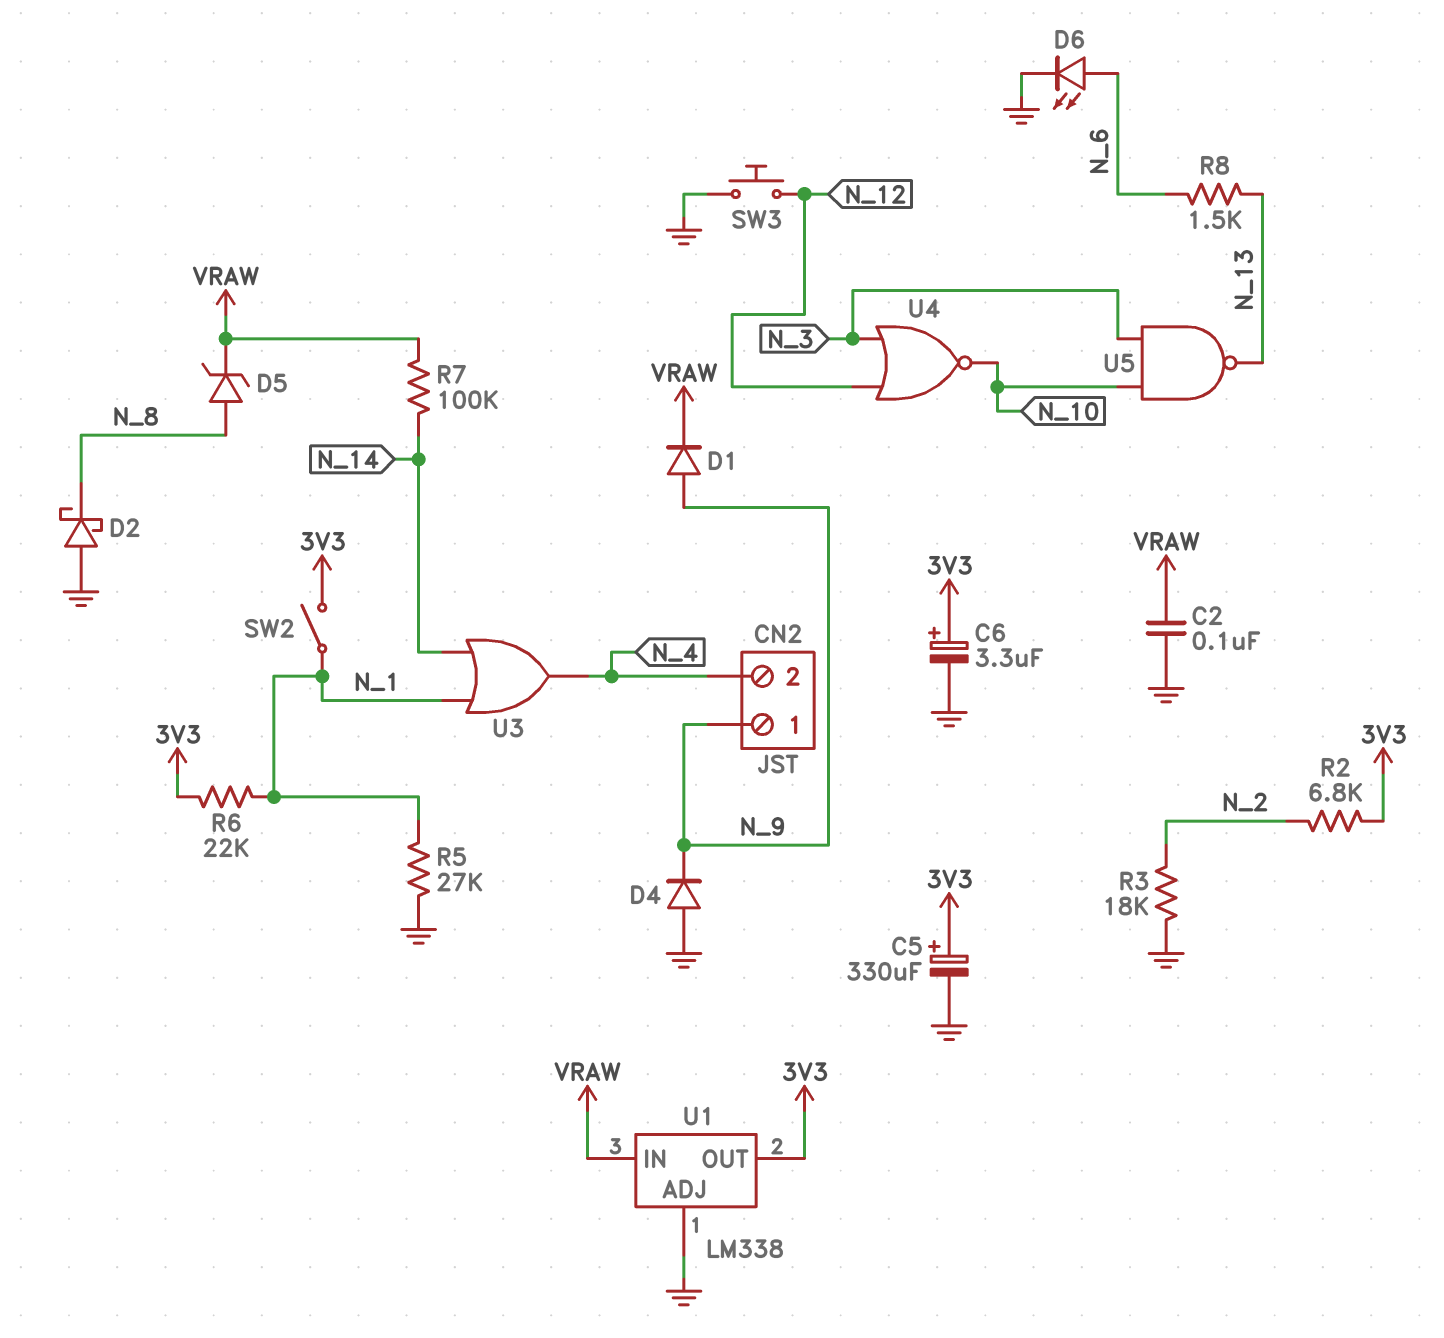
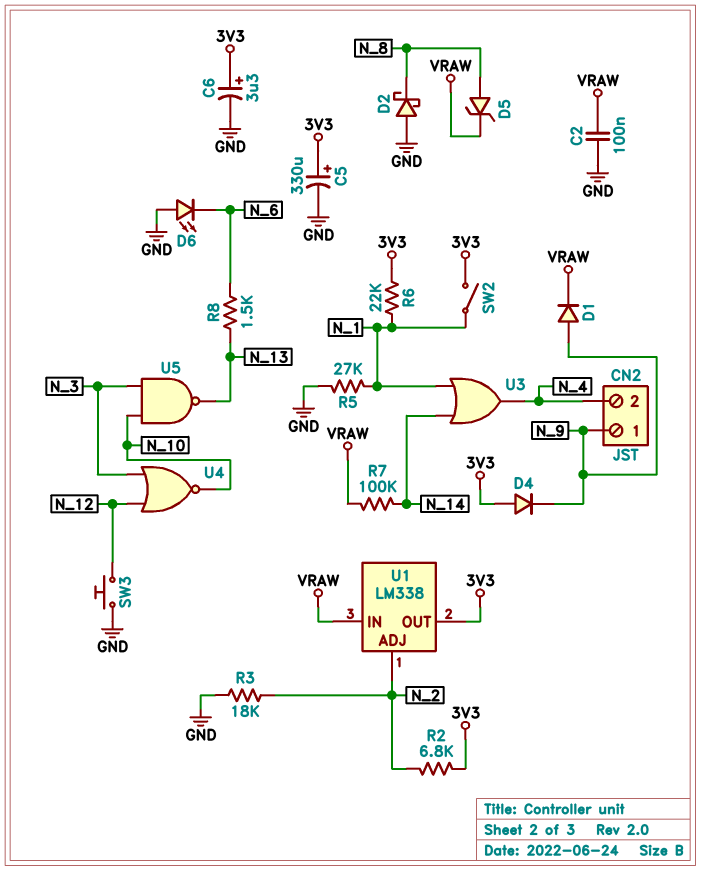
D4: diode (A GND, K N_9) -> diode (A 3V3, K N_9)
D6: LED (A N_6, K GND) -> LED (A GND, K N_6)
U1 pin ADJ: GND -> N_2

